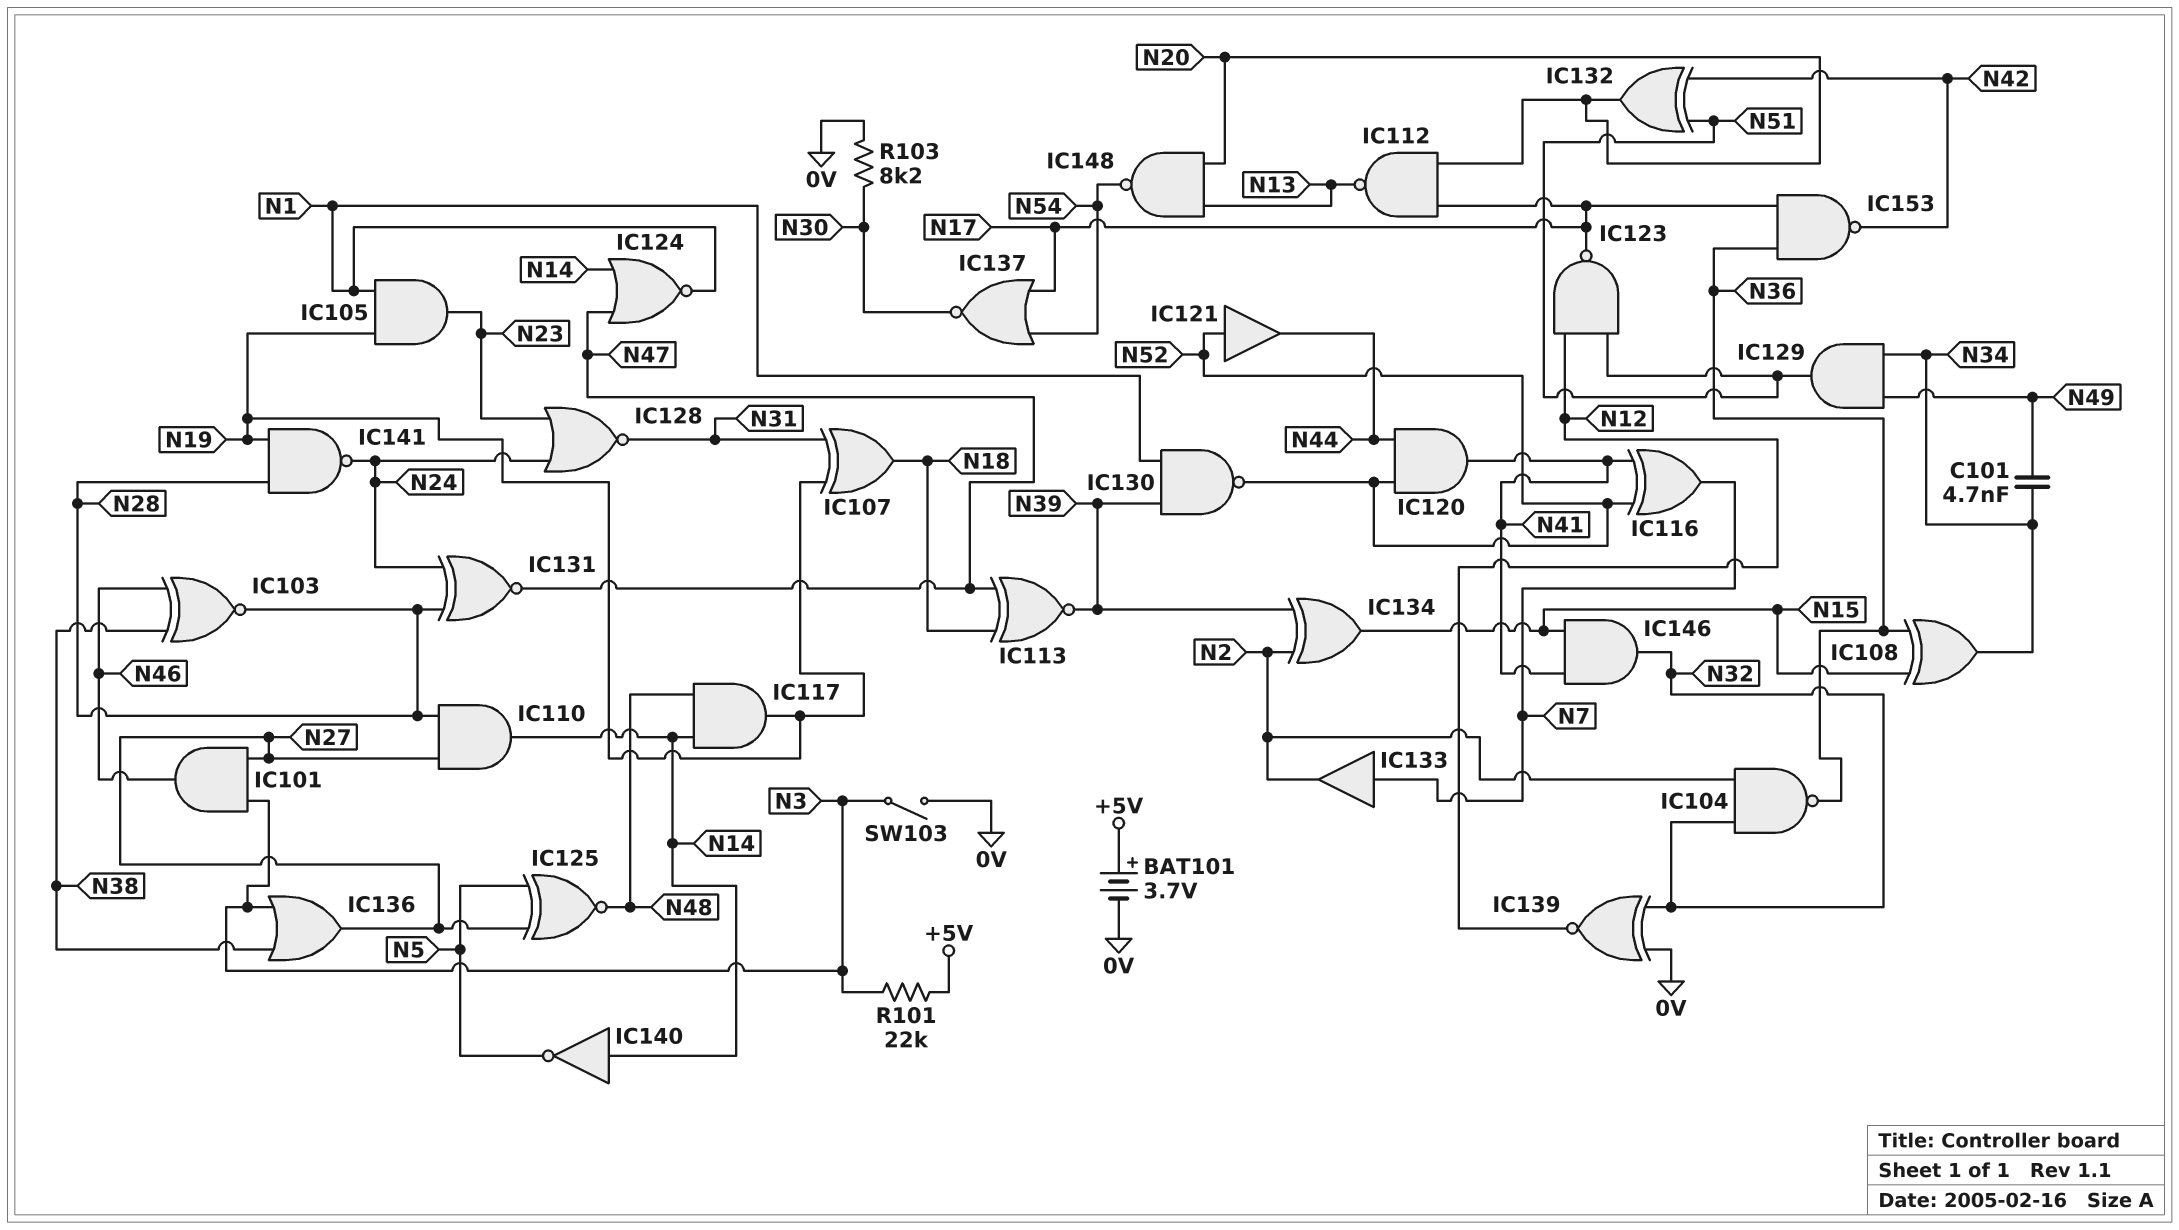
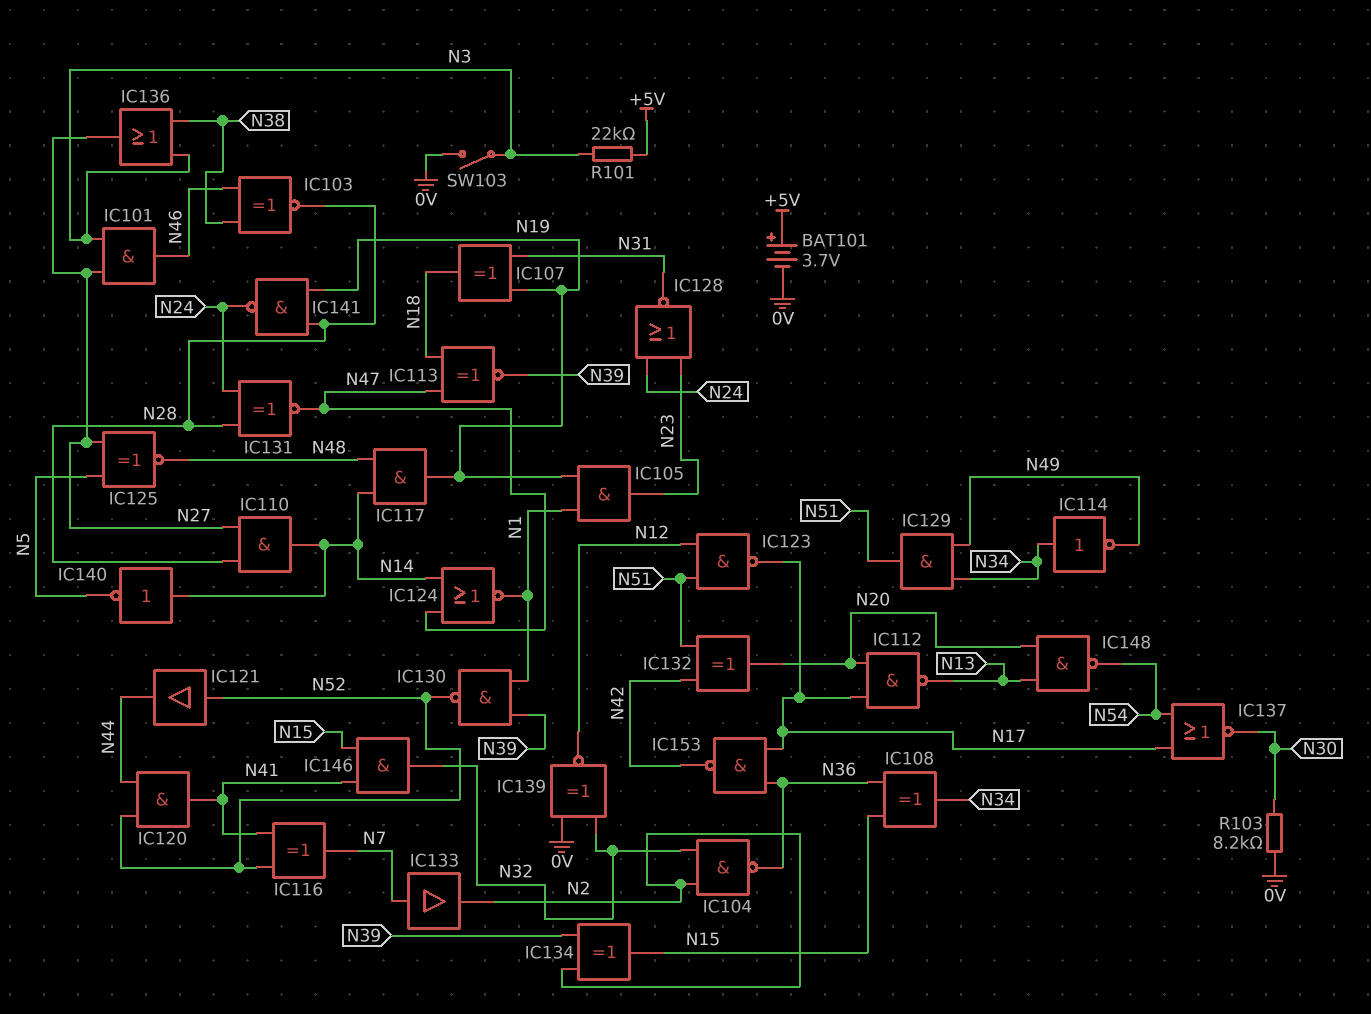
C101: 4.7nF (N34, N49) -> none
IC114: none -> NOT (in N34, out N49)

